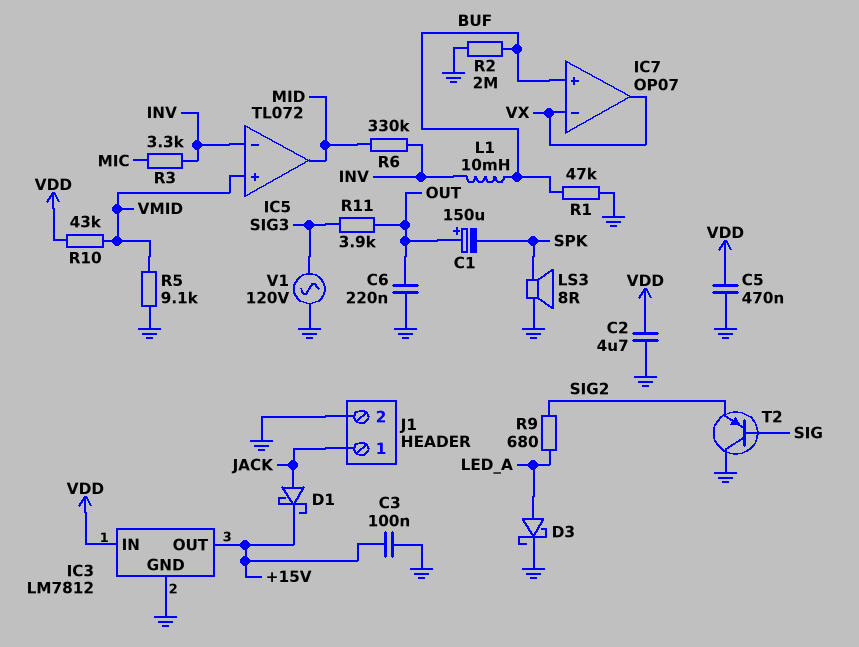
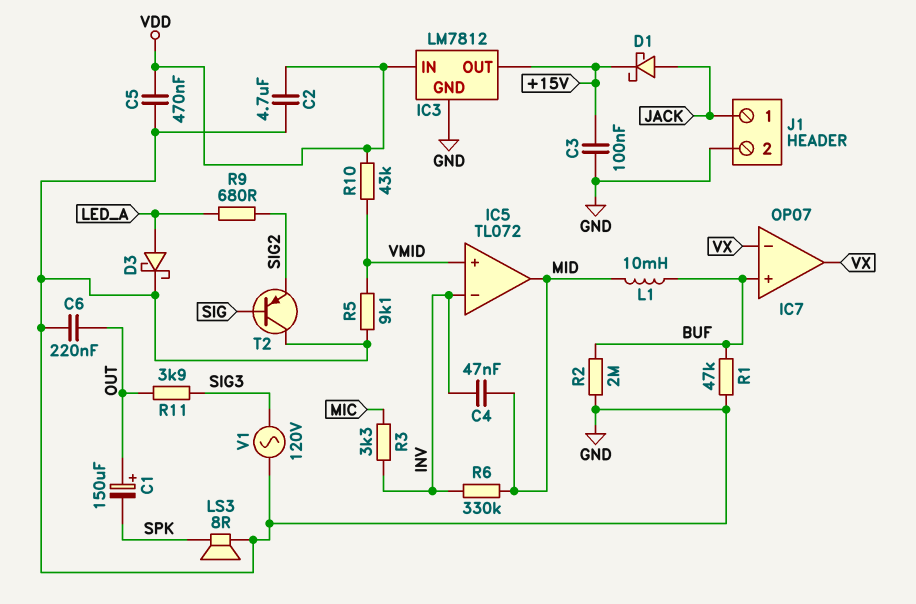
C4: none -> 47nF (INV, MID)
L1: 10mH (BUF, INV) -> 10mH (BUF, MID)

